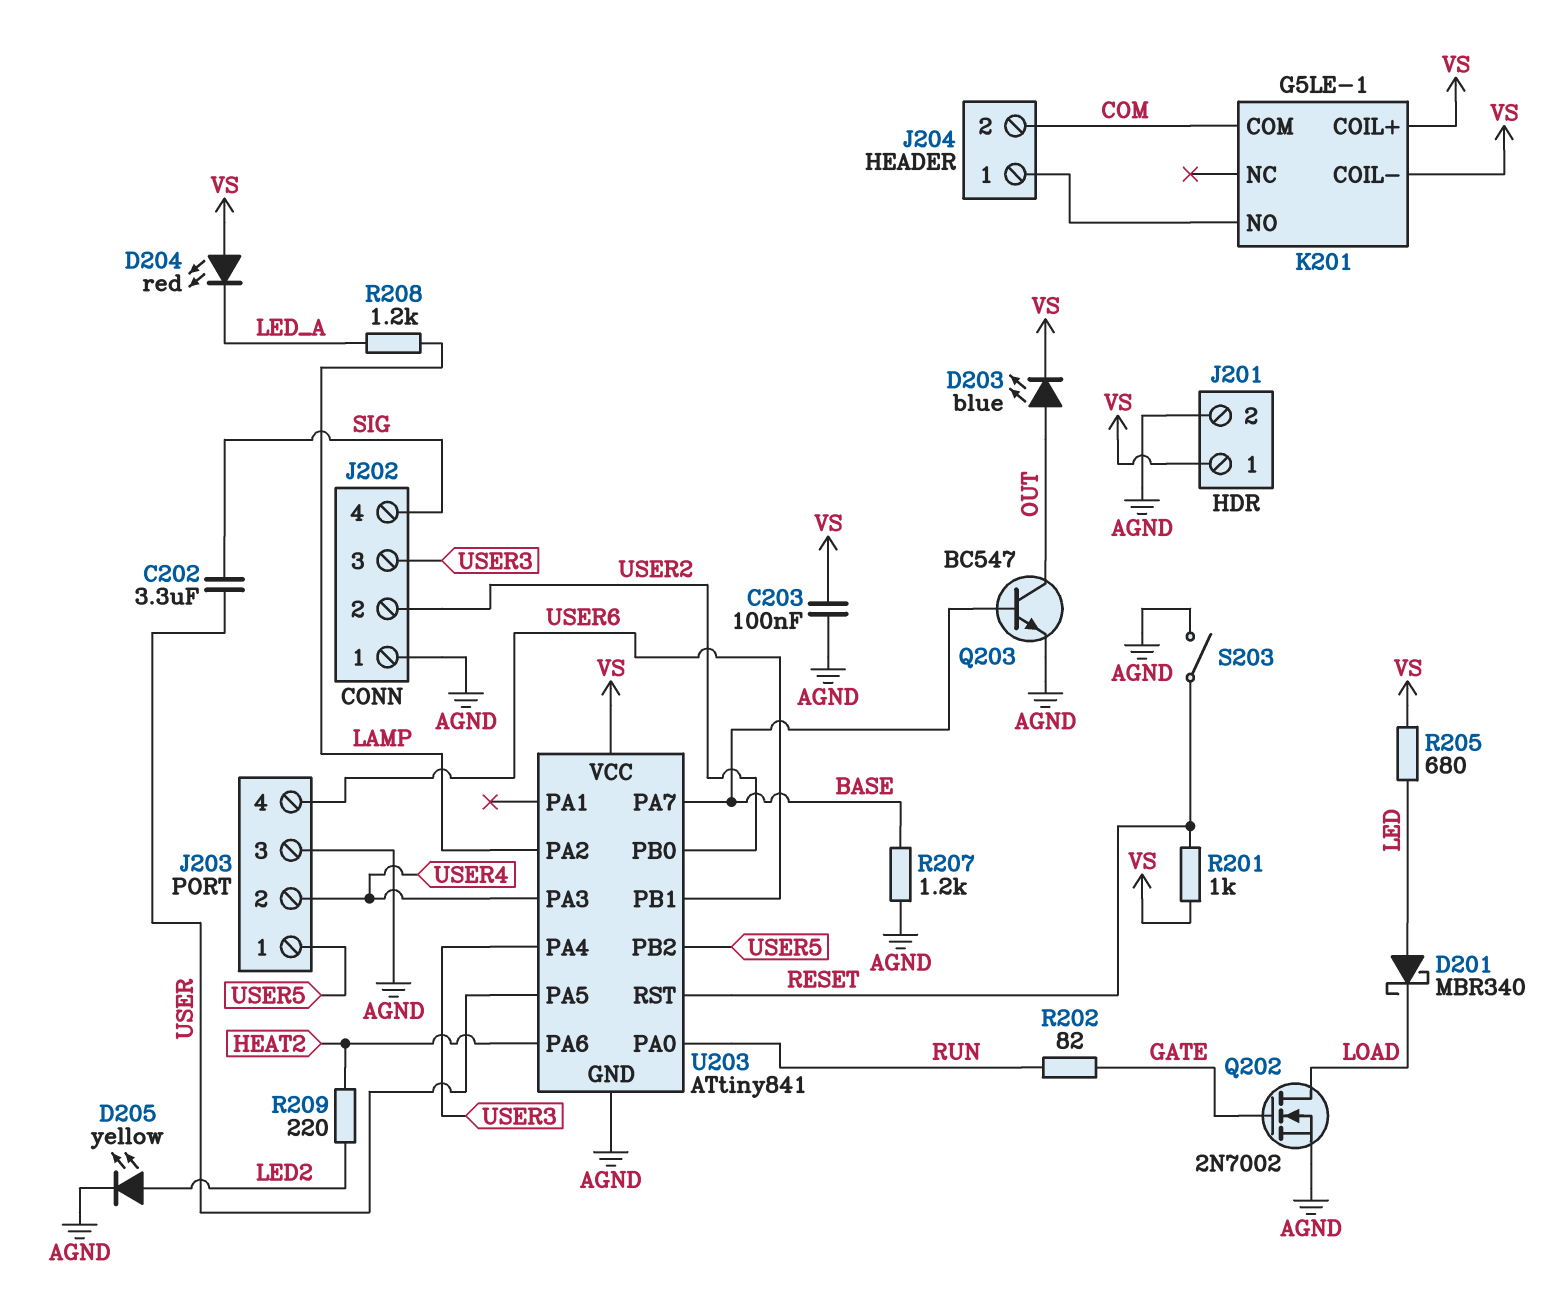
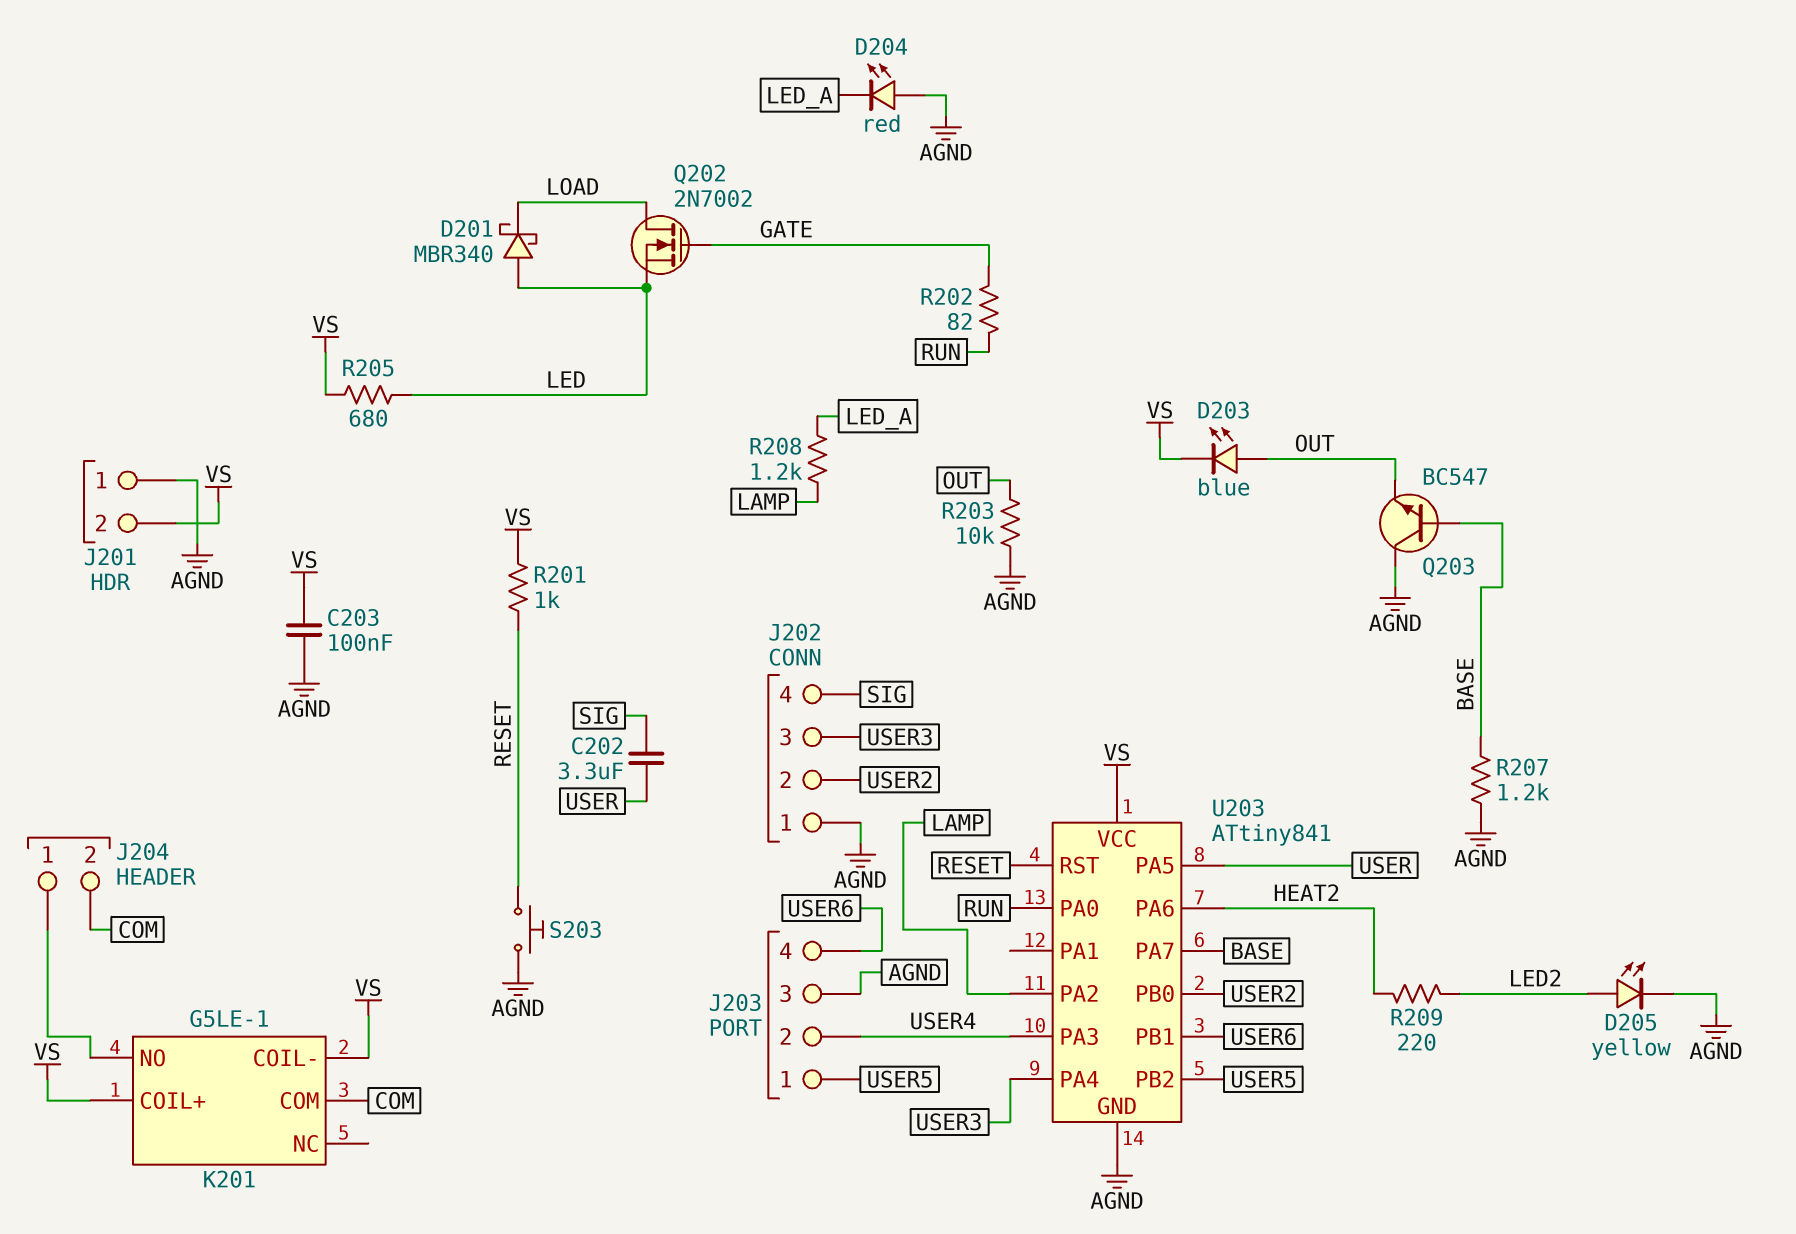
D204: LED red (A VS, K LED_A) -> LED red (A AGND, K LED_A)
J201 pin 1: VS -> AGND
J201 pin 2: AGND -> VS
Q202: NMOS 2N7002 (G GATE, D LOAD, S AGND) -> NMOS 2N7002 (G GATE, D LOAD, S LED)
Q203: NPN BC547 (B BASE, C OUT, E AGND) -> NPN BC547 (B BASE, C AGND, E OUT)
R203: none -> 10k (AGND, OUT)
S203: switch (AGND, RESET) -> button (AGND, RESET)

